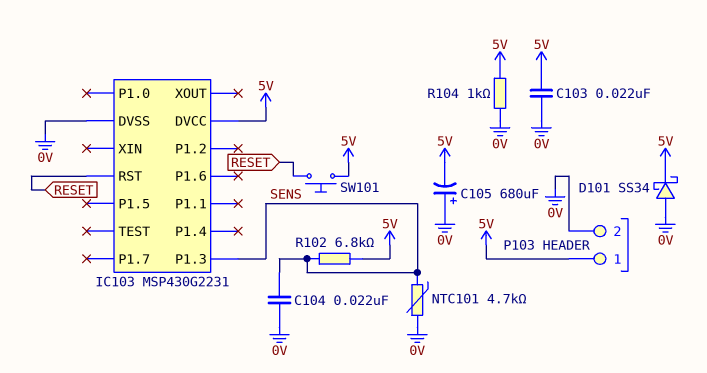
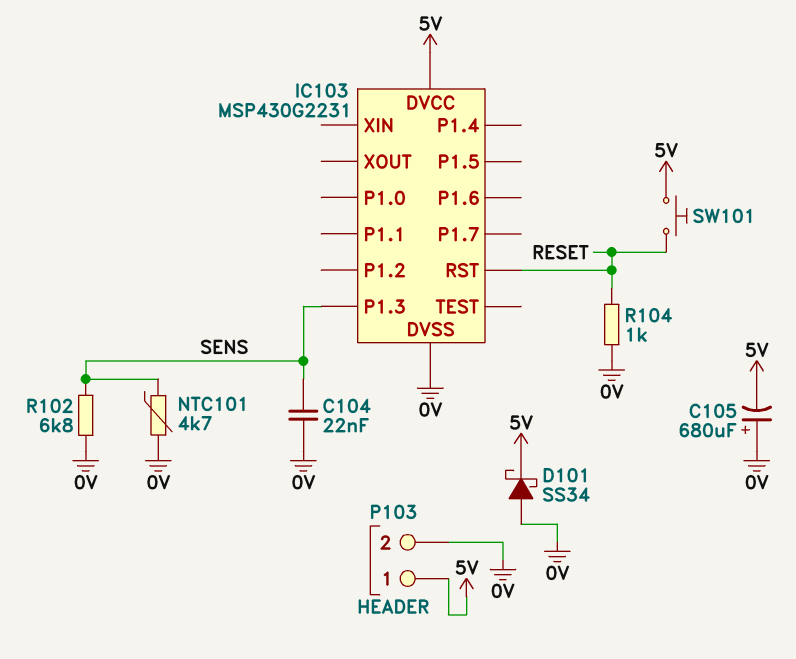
C103: 22nF (0V, 5V) -> none
R102: 6.8k (5V, SENS) -> 6.8k (0V, SENS)
R104: 1k (0V, 5V) -> 1k (0V, RESET)

